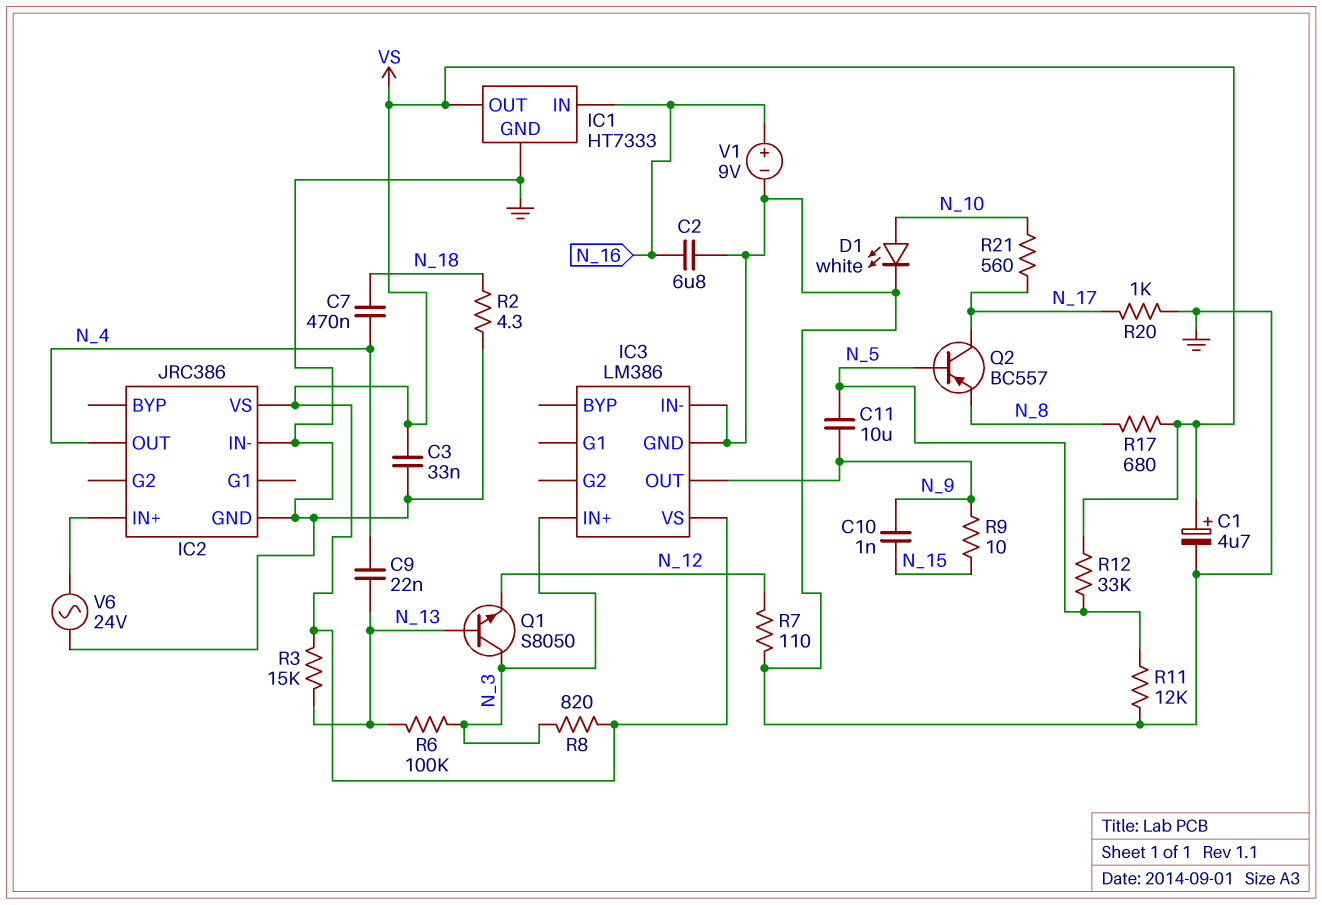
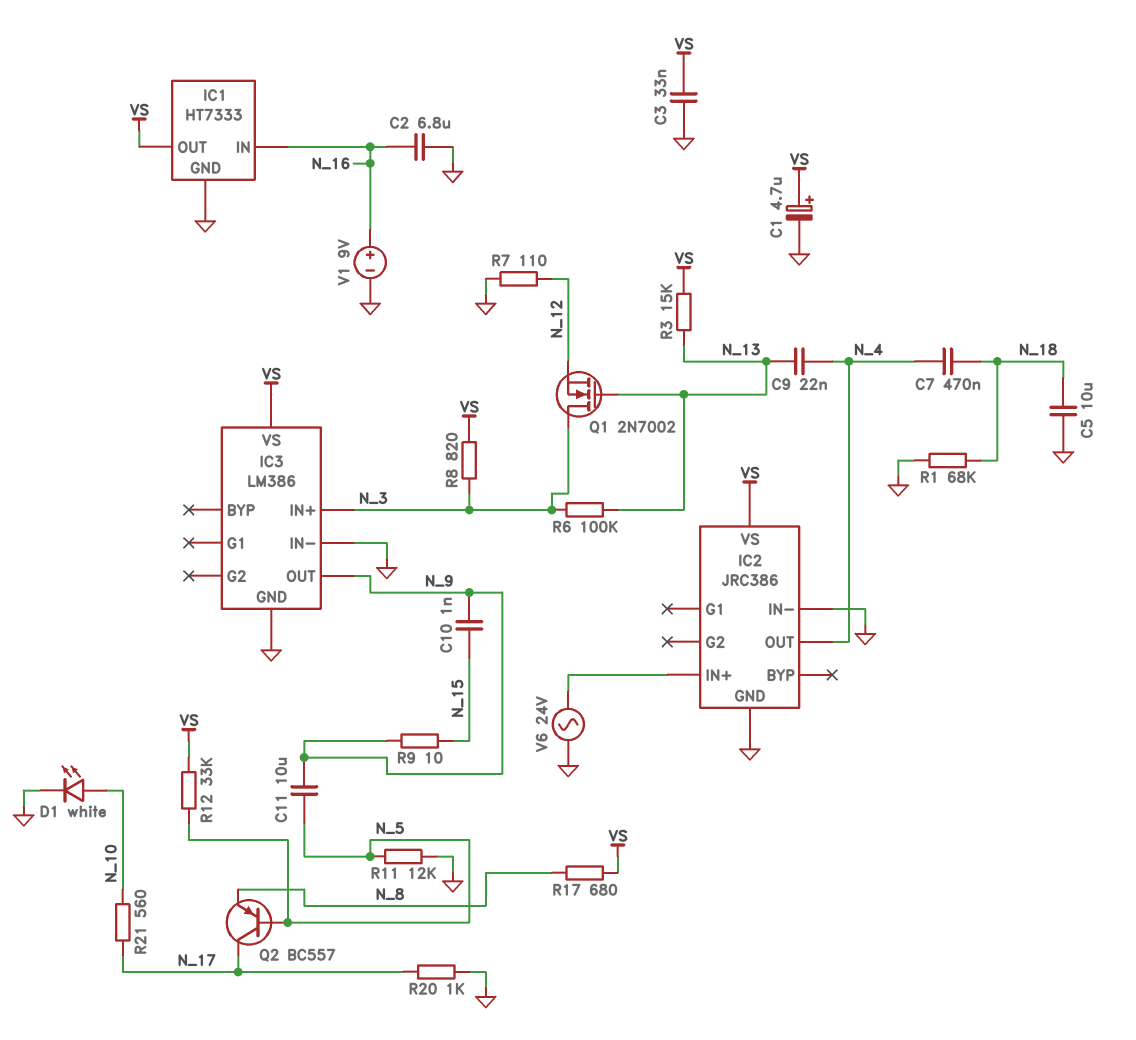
C5: none -> 10uF (GND, N_18)
Q1: NPN S8050 (B N_13, C N_3, E N_12) -> NMOS 2N7002 (G N_13, D N_3, S N_12)
R1: none -> 68k (GND, N_18)
R2: 4.3 (GND, N_18) -> none

